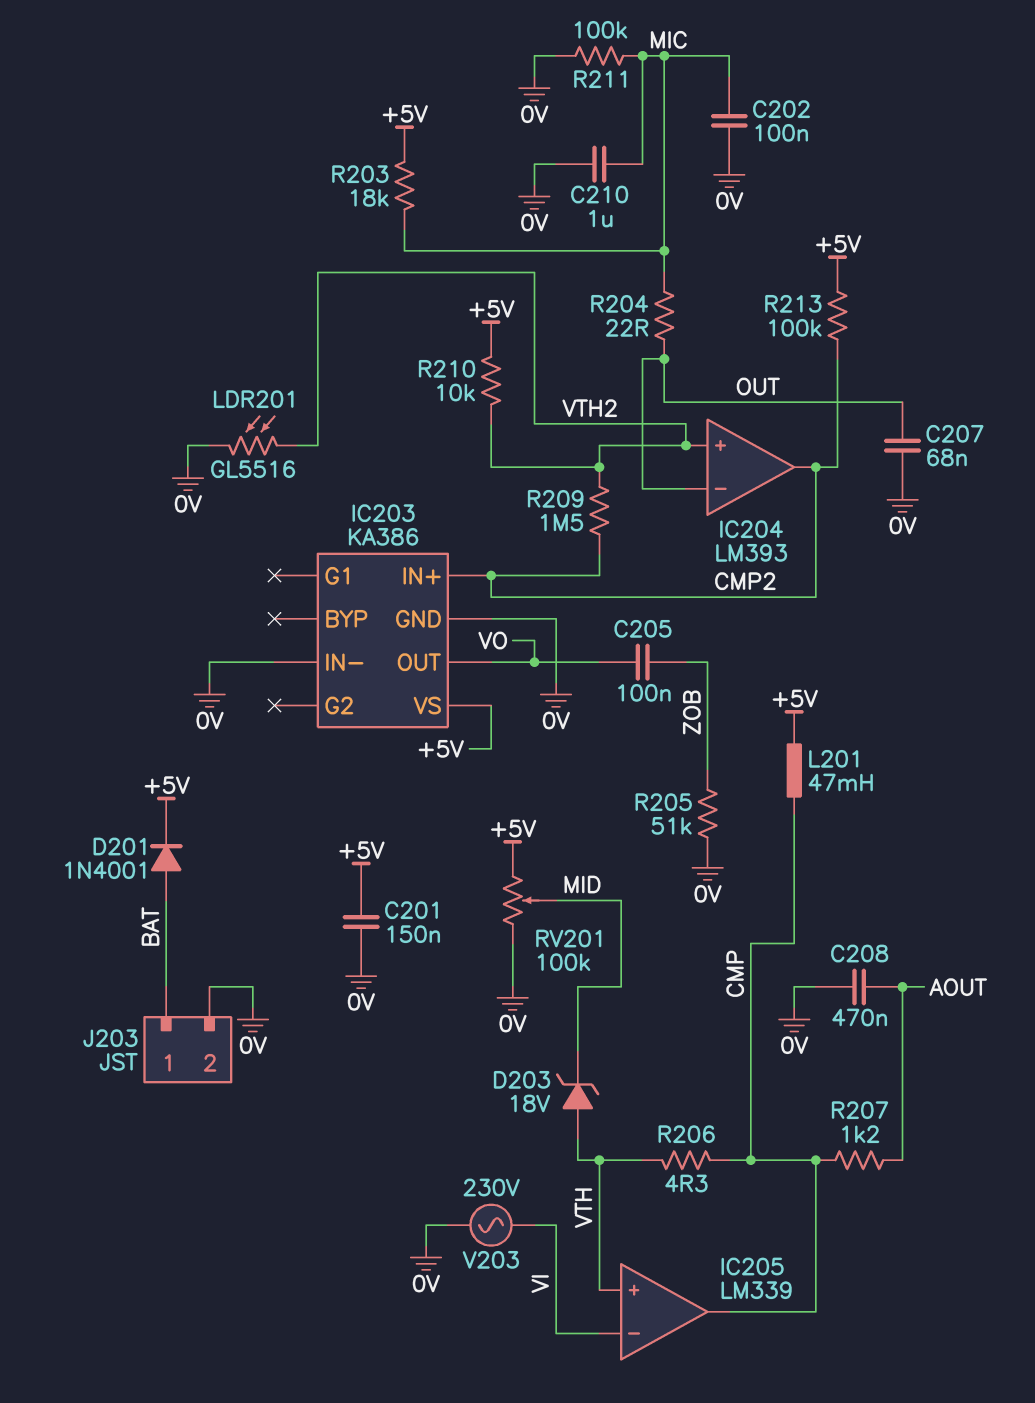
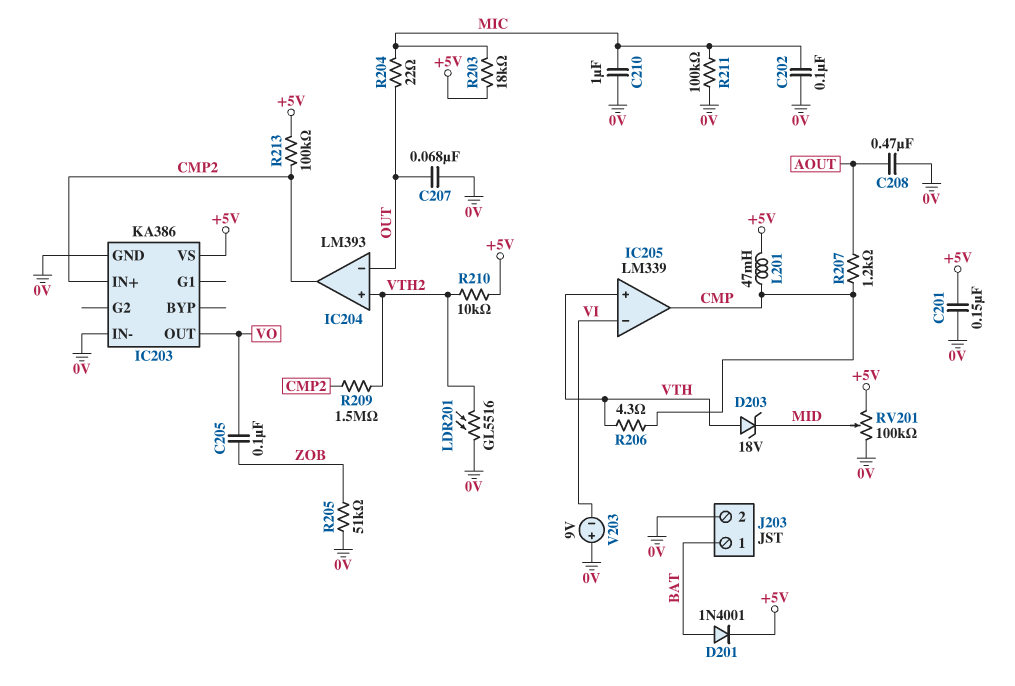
V203: AC 230V (0V, VI) -> 9V (plus 0V, minus VI)

